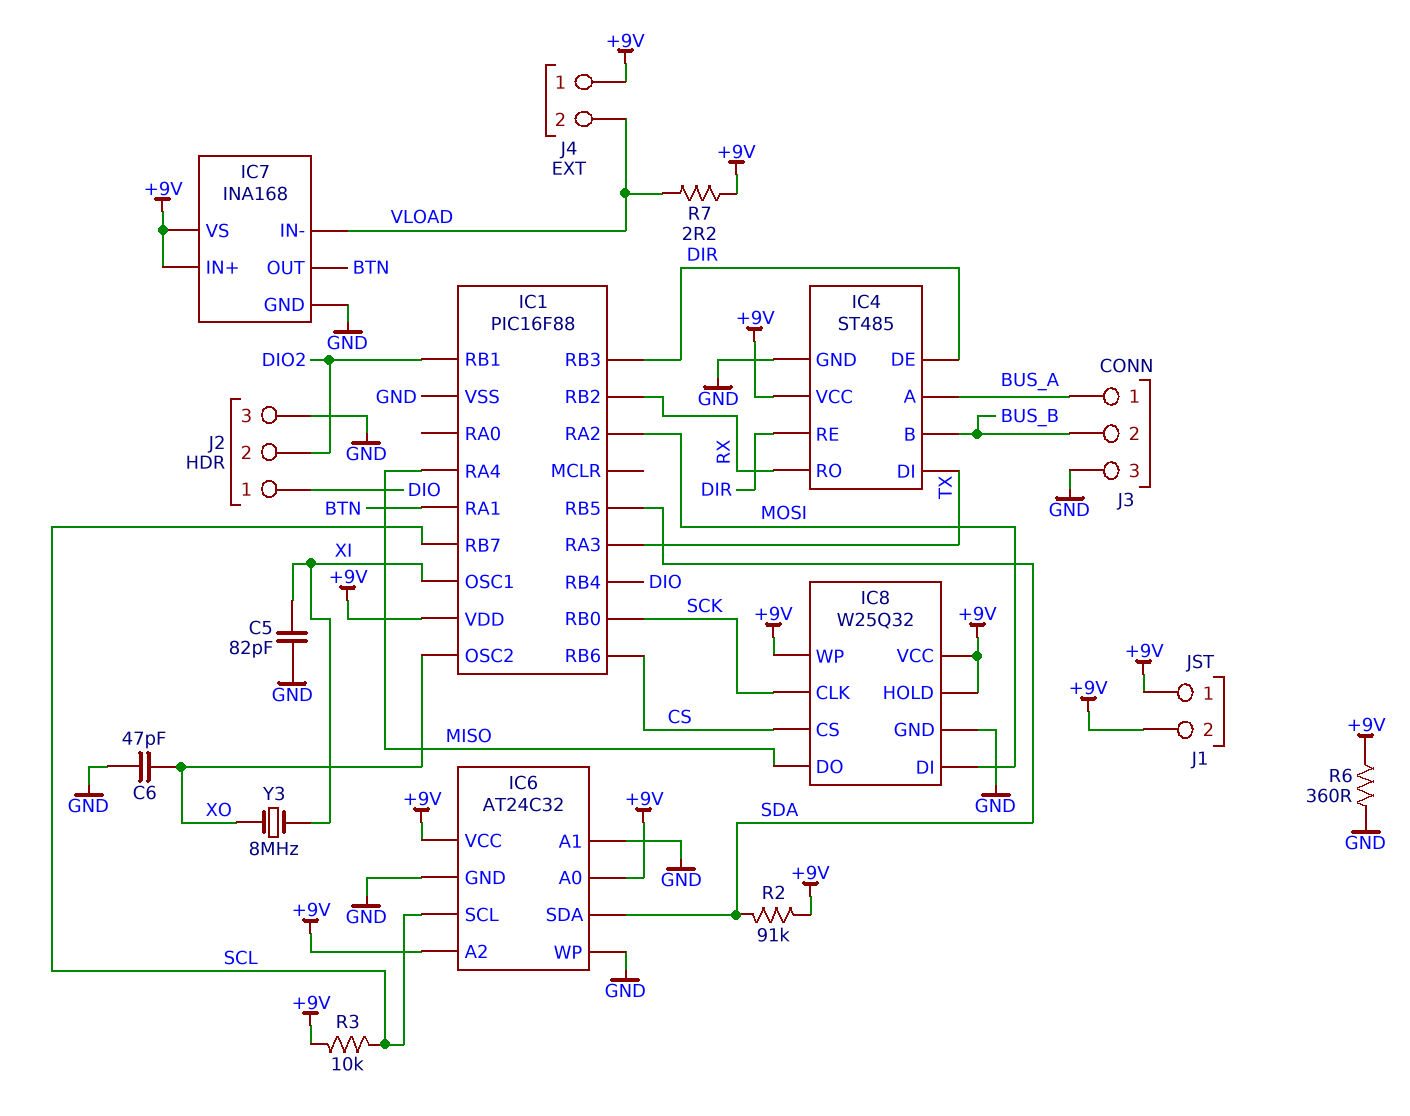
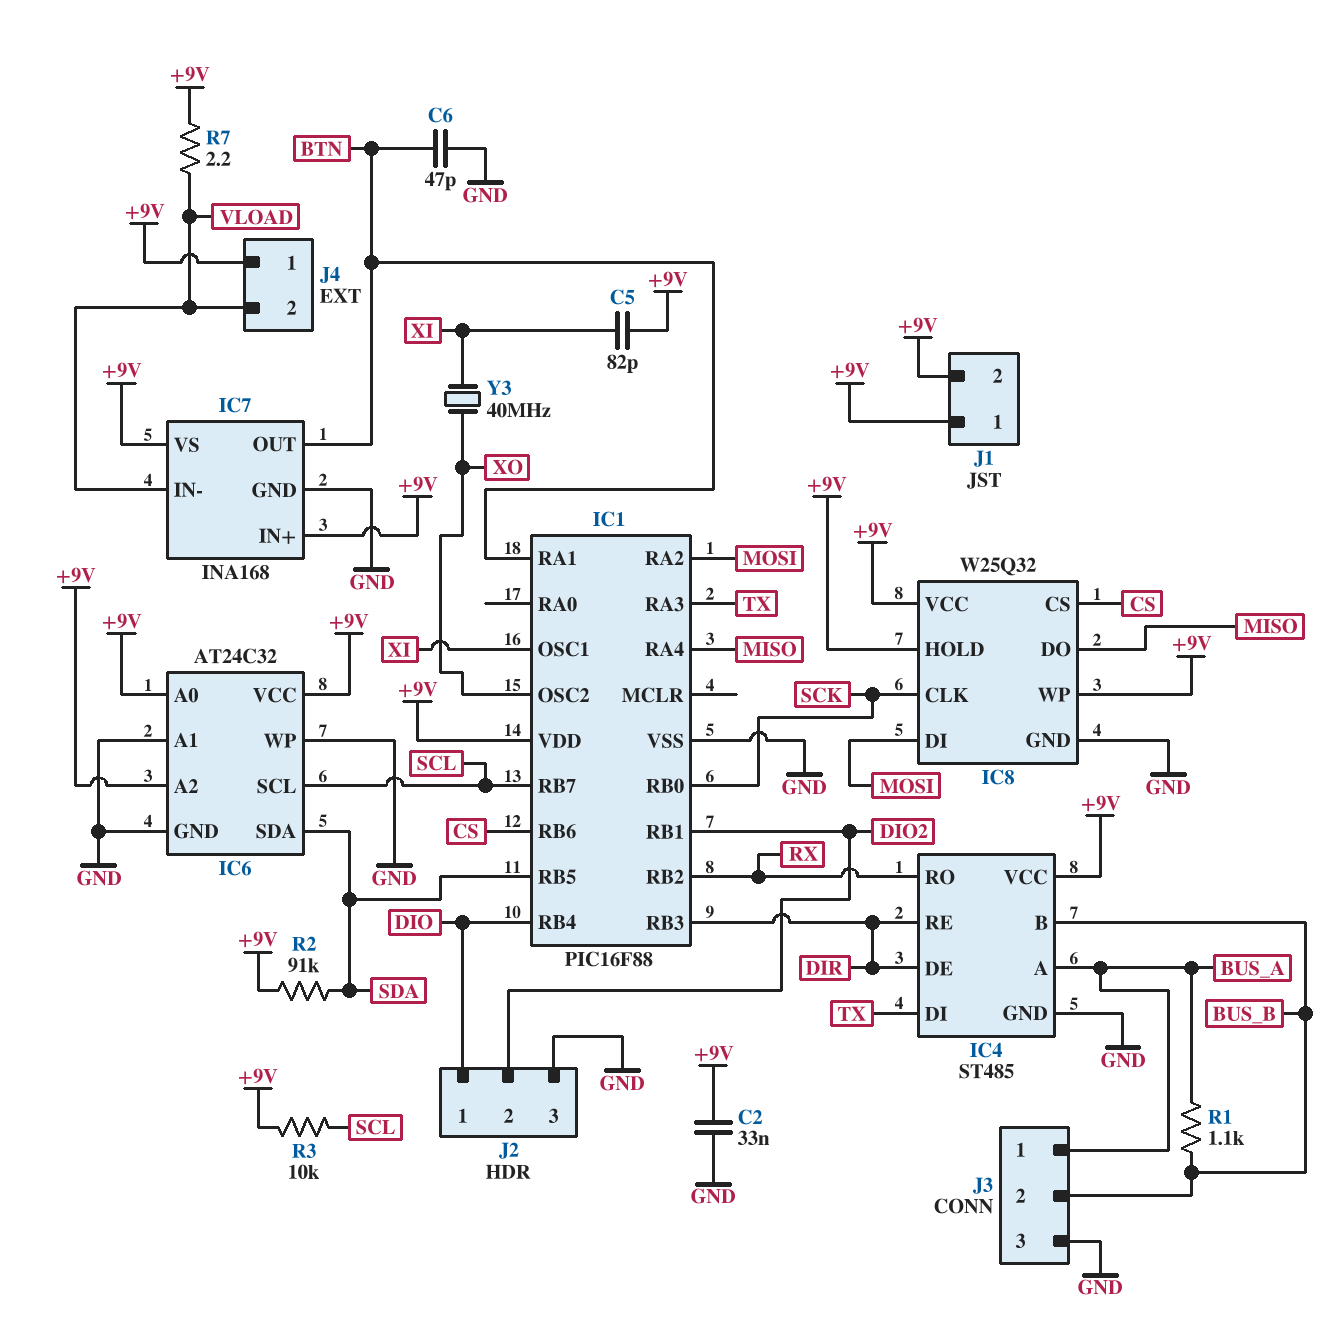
C2: none -> 33nF (+9V, GND)
C5: 82pF (GND, XI) -> 82pF (+9V, XI)
C6: 47pF (GND, XO) -> 47pF (BTN, GND)
R1: none -> 1.1k (BUS_A, BUS_B)
R6: 360 (+9V, GND) -> none
Y3: 8MHz (XI, XO) -> 40MHz (XI, XO)

